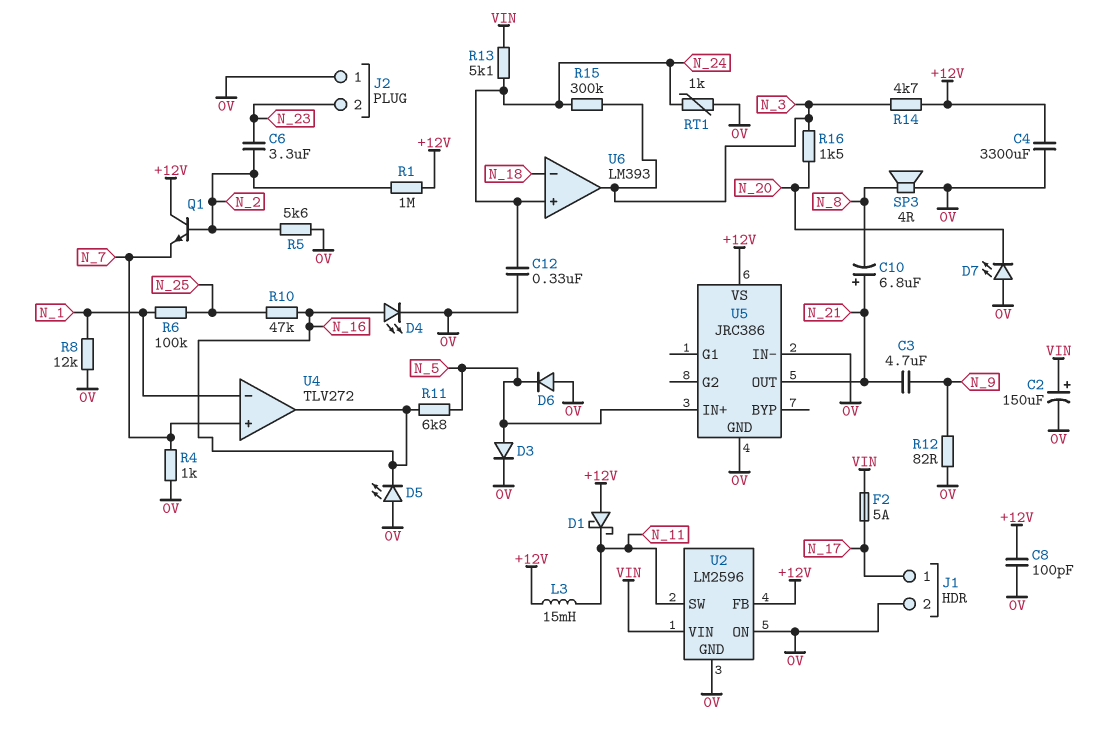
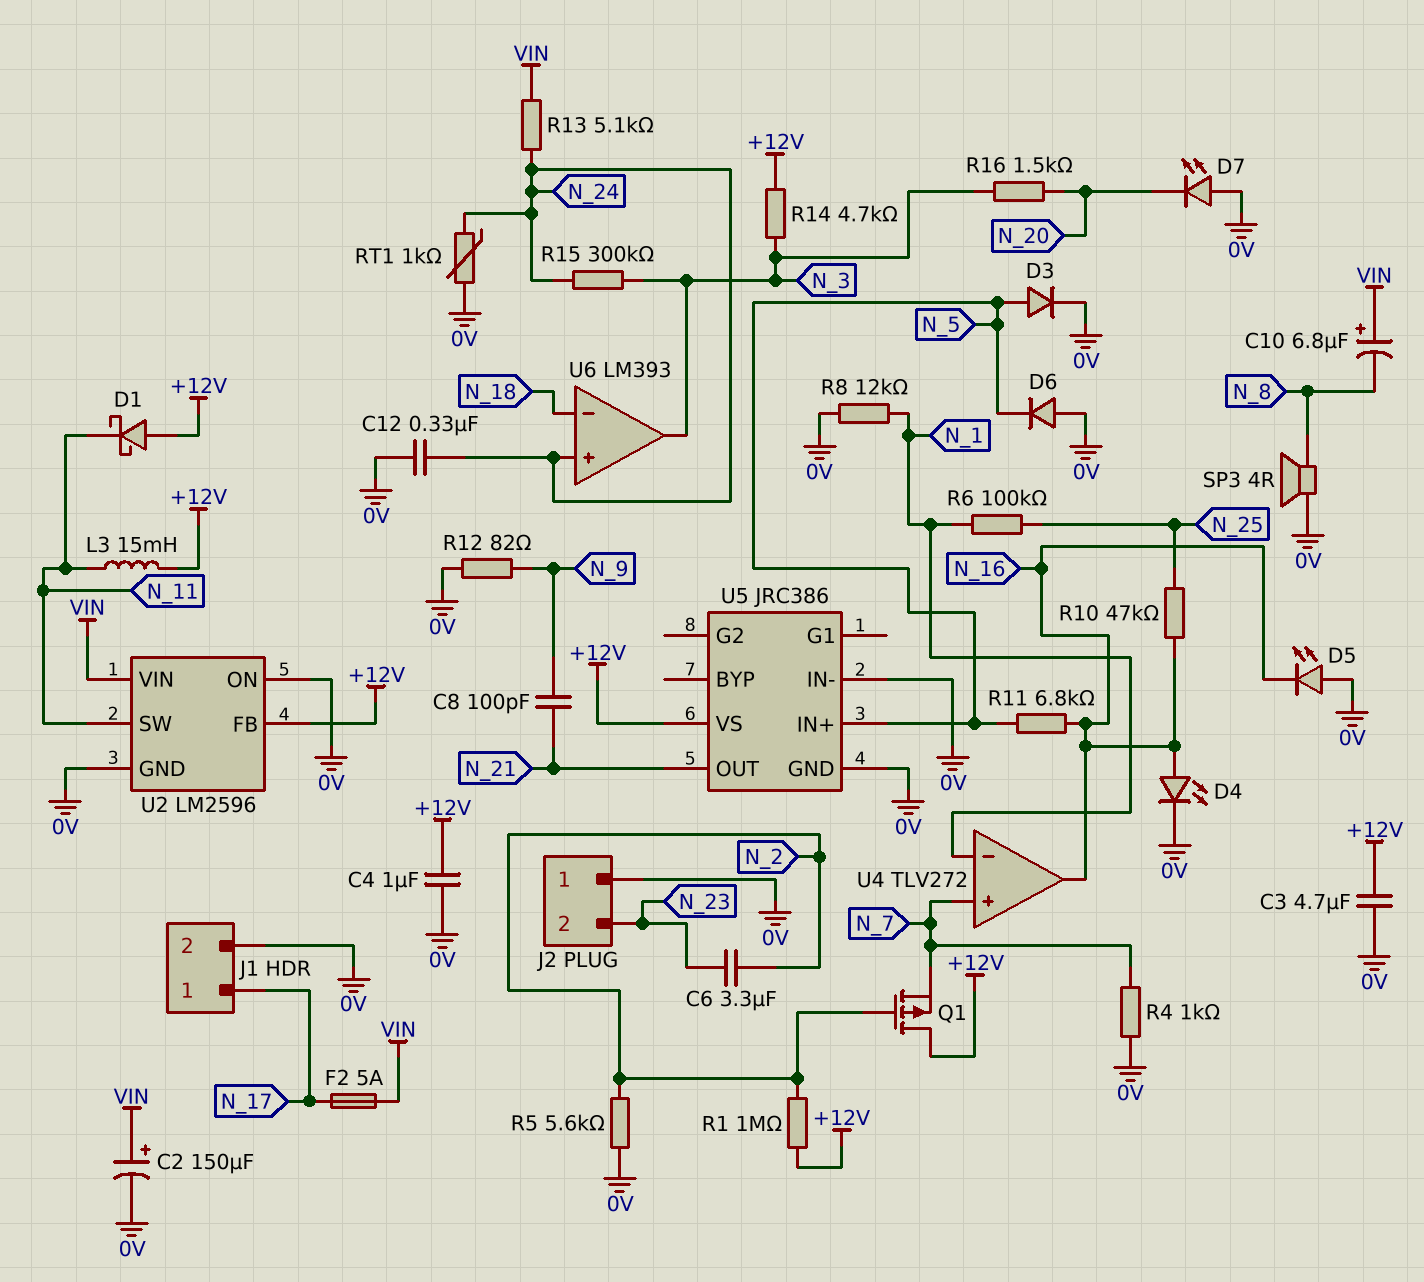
C3: 4.7uF (N_9, N_21) -> 4.7uF (+12V, 0V)
C4: 3300uF (+12V, 0V) -> 1uF (+12V, 0V)
C8: 100pF (+12V, 0V) -> 100pF (N_9, N_21)
C10: 6.8uF (plus N_21, minus N_8) -> 6.8uF (plus VIN, minus N_8)
Q1: NPN (B N_2, C +12V, E N_7) -> PMOS (G N_2, D +12V, S N_7)

